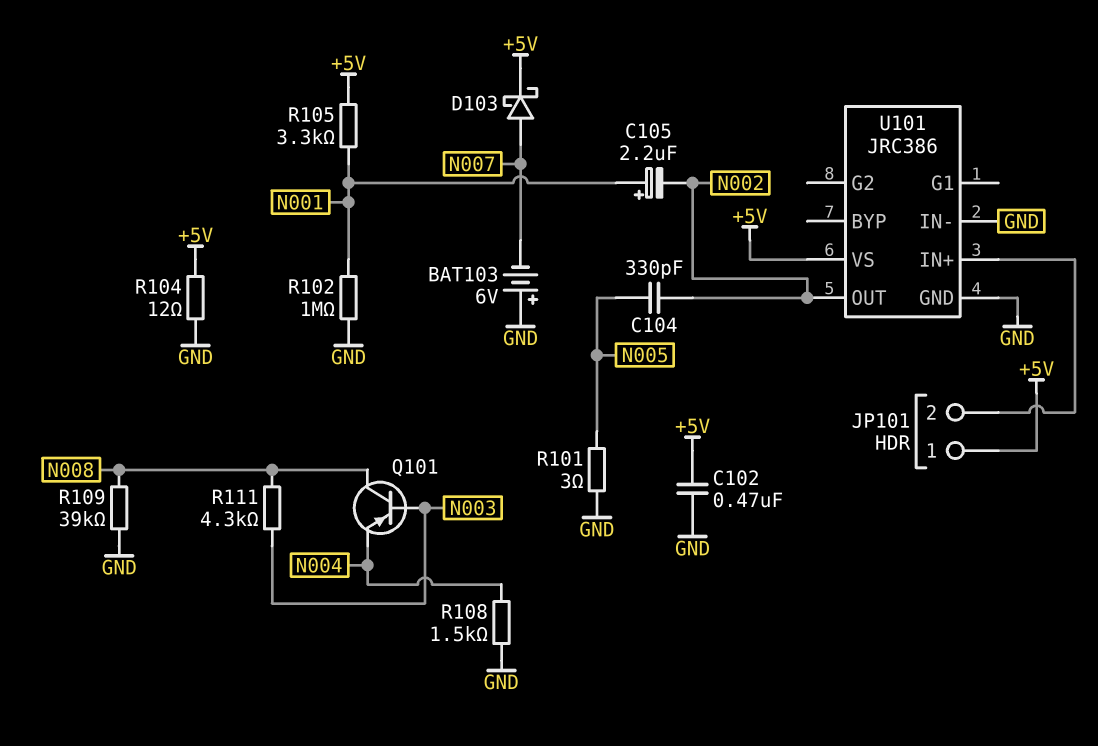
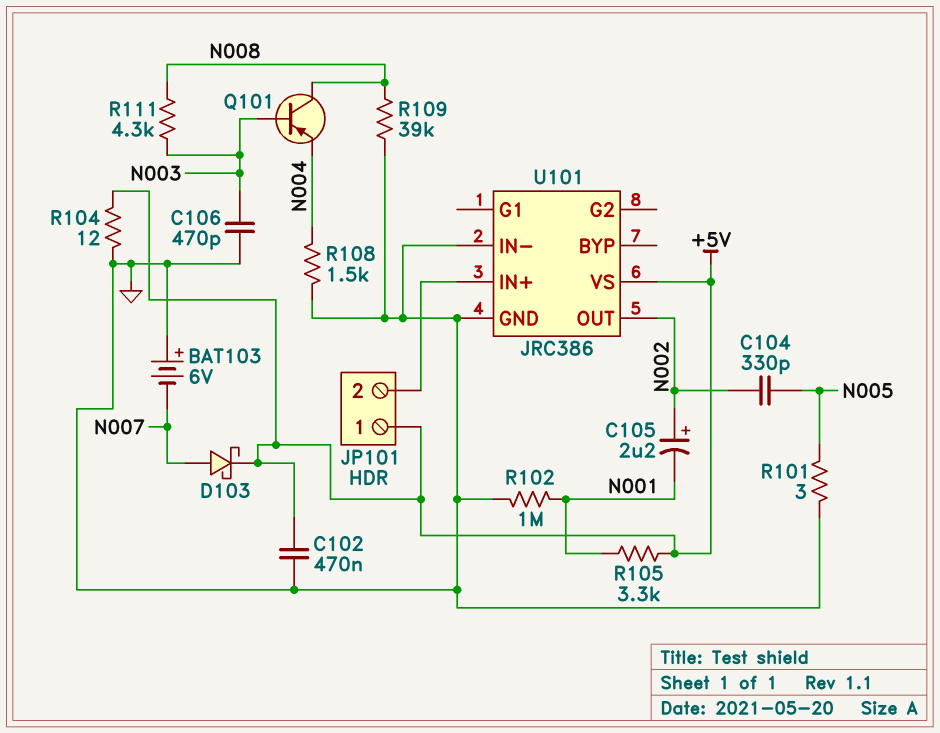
C105: 2.2uF (plus N001, minus N002) -> 2.2uF (plus N002, minus N001)
C106: none -> 470pF (GND, N003)

